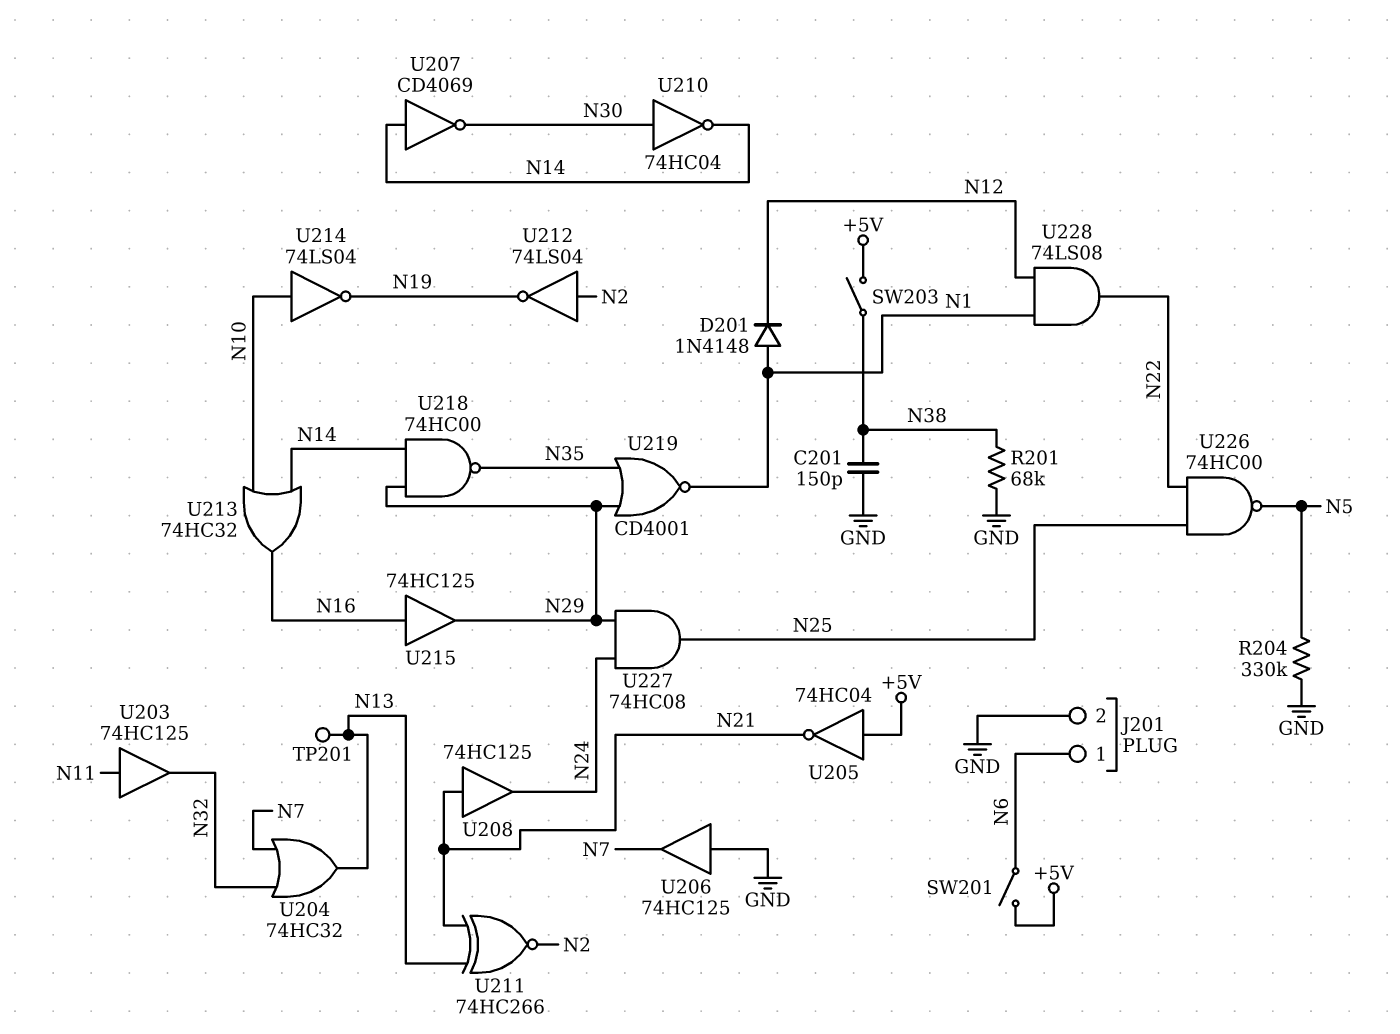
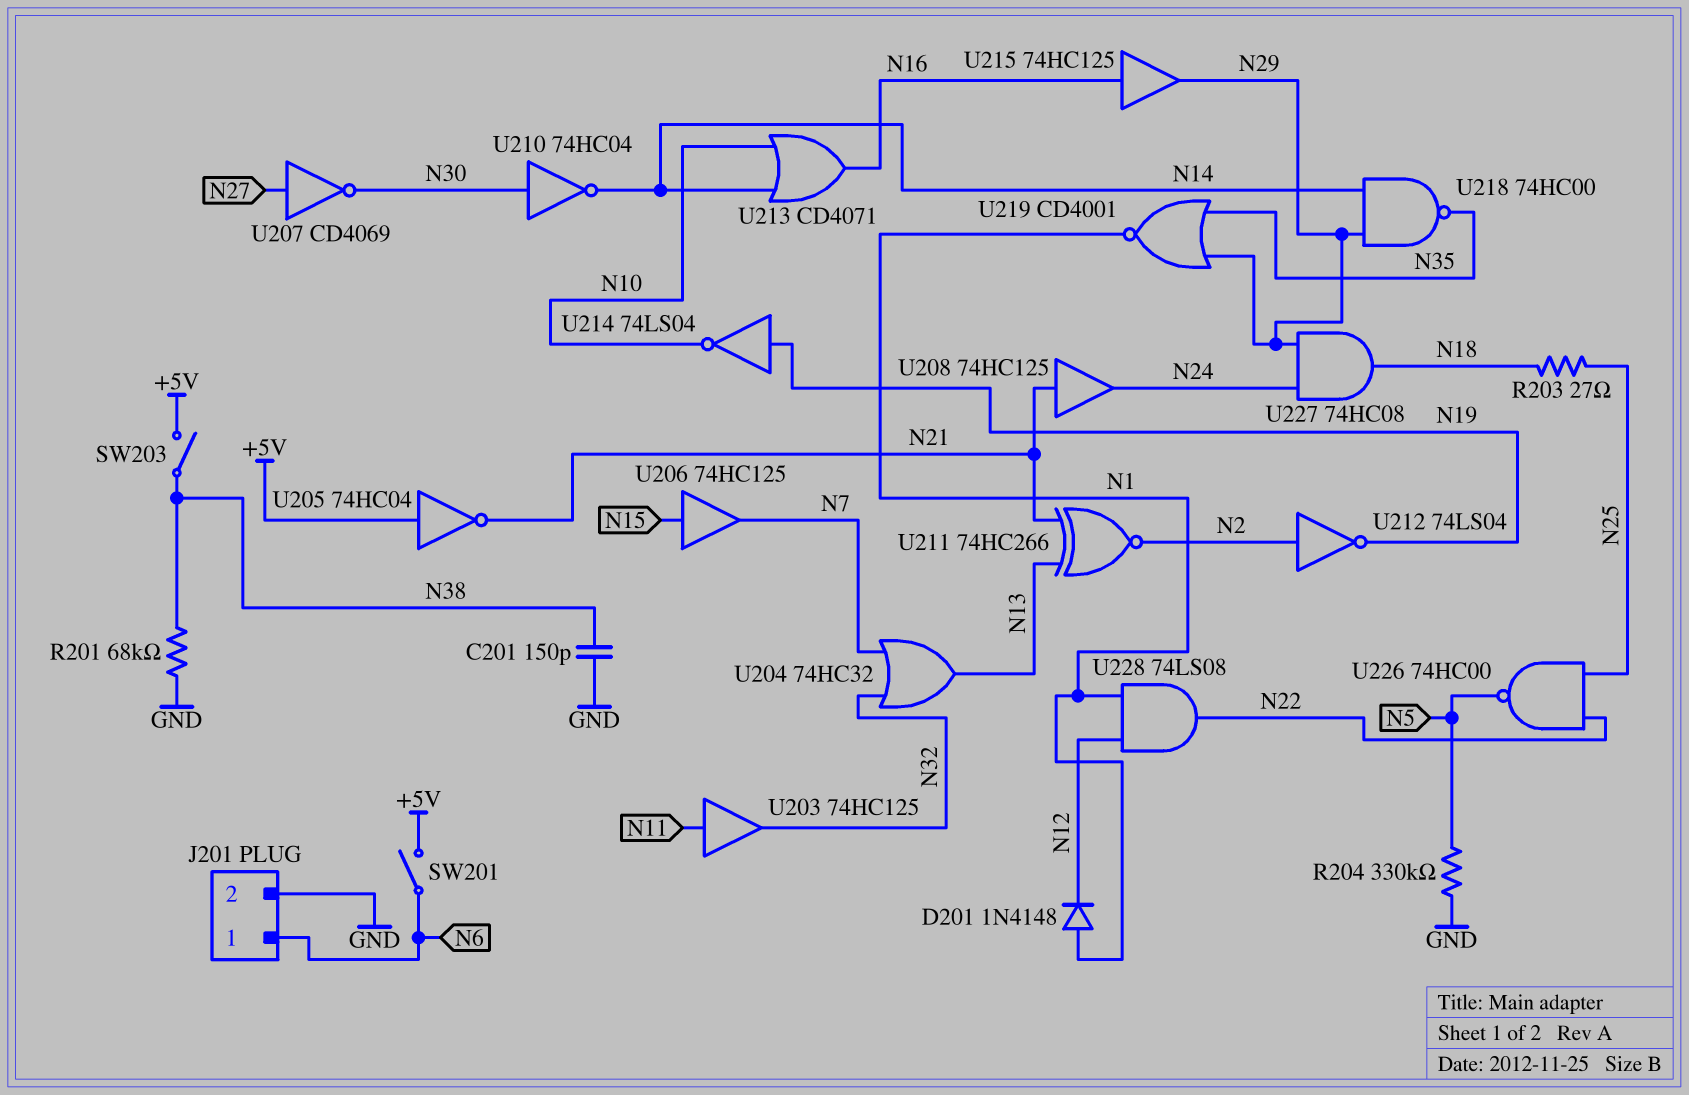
R203: none -> 27 (N18, N25)
TP201: test point (N13) -> none
U206: buffer 74HC125 (in GND, out N7) -> buffer 74HC125 (in N15, out N7)
U207: NOT CD4069 (in N14, out N30) -> NOT CD4069 (in N27, out N30)
U213: OR 74HC32 (in N10, in N14, out N16) -> OR CD4071 (in N10, in N14, out N16)
U214: NOT 74LS04 (in N10, out N19) -> NOT 74LS04 (in N19, out N10)
U227: AND 74HC08 (in N24, in N29, out N25) -> AND 74HC08 (in N24, in N29, out N18)

